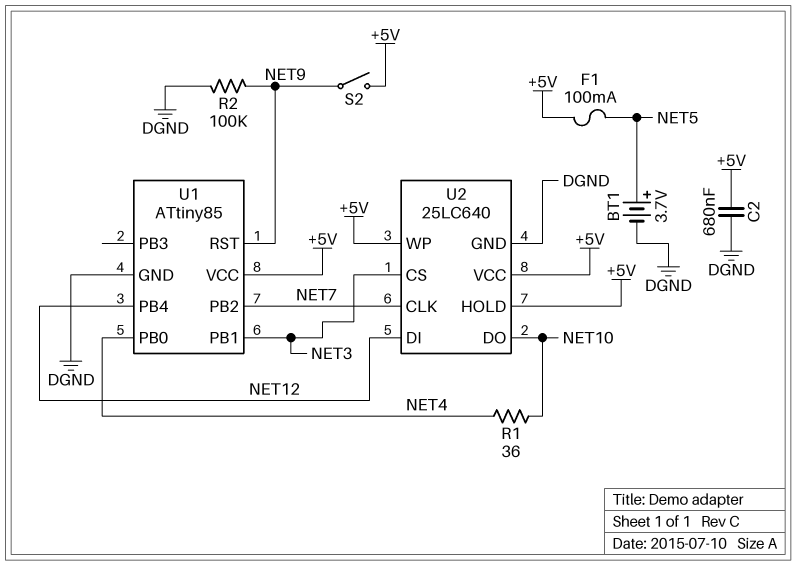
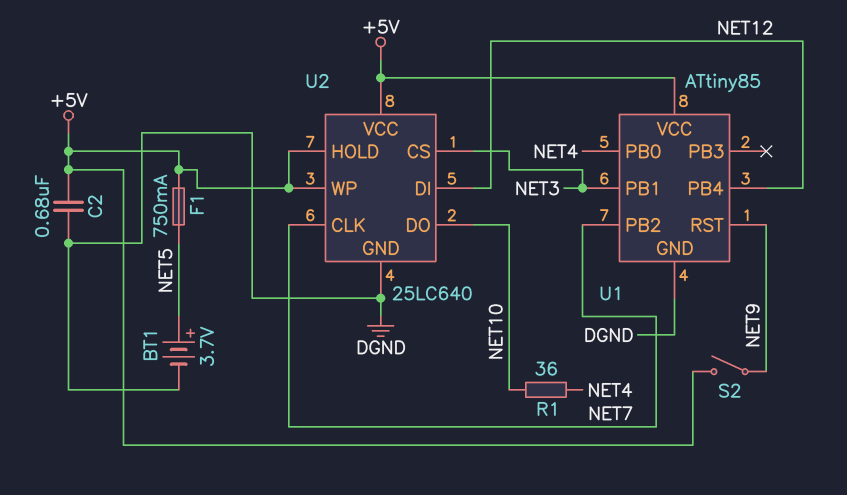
F1: 100mA (+5V, NET5) -> 750mA (+5V, NET5)
R2: 100k (DGND, NET9) -> none

